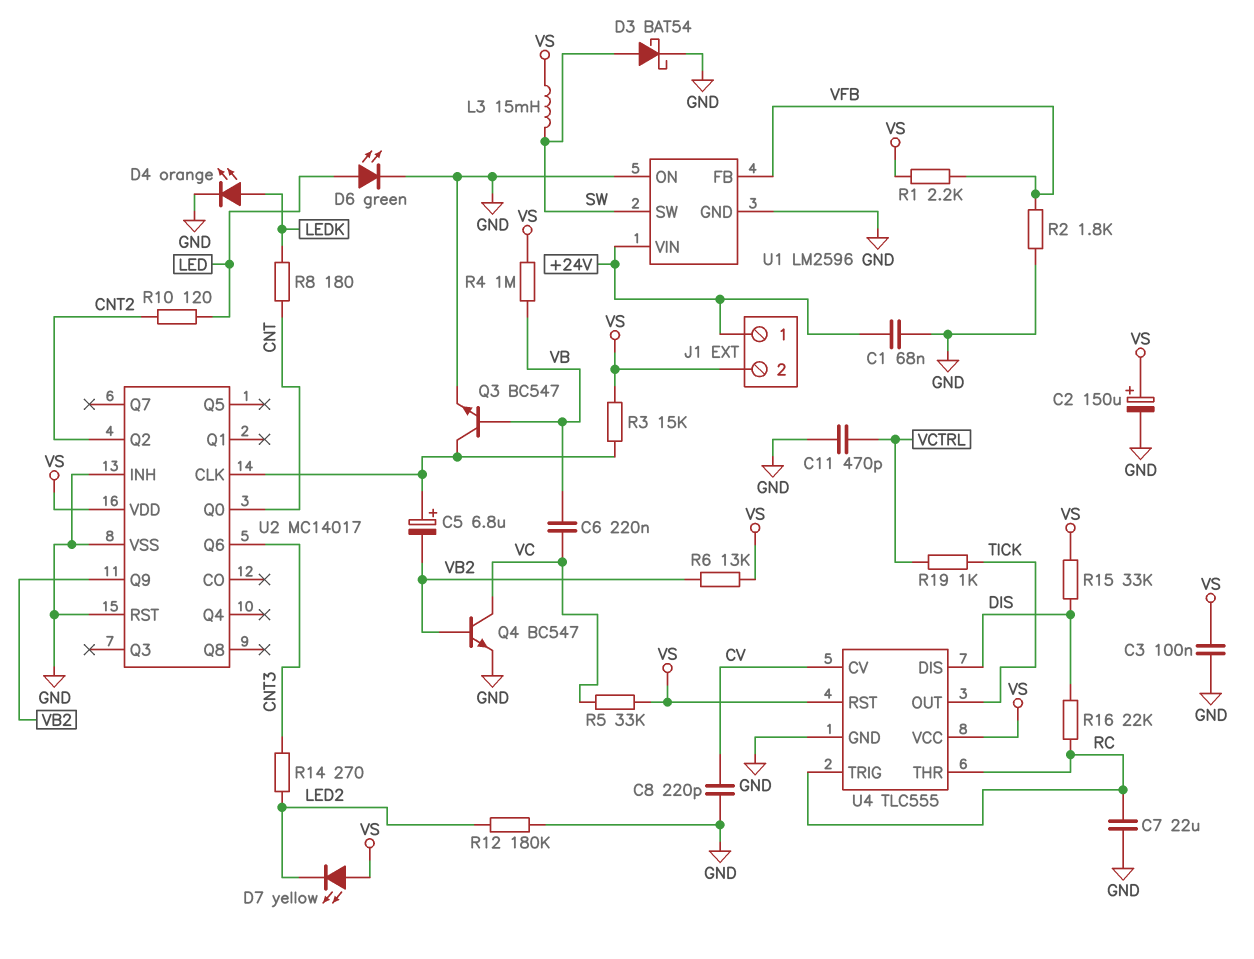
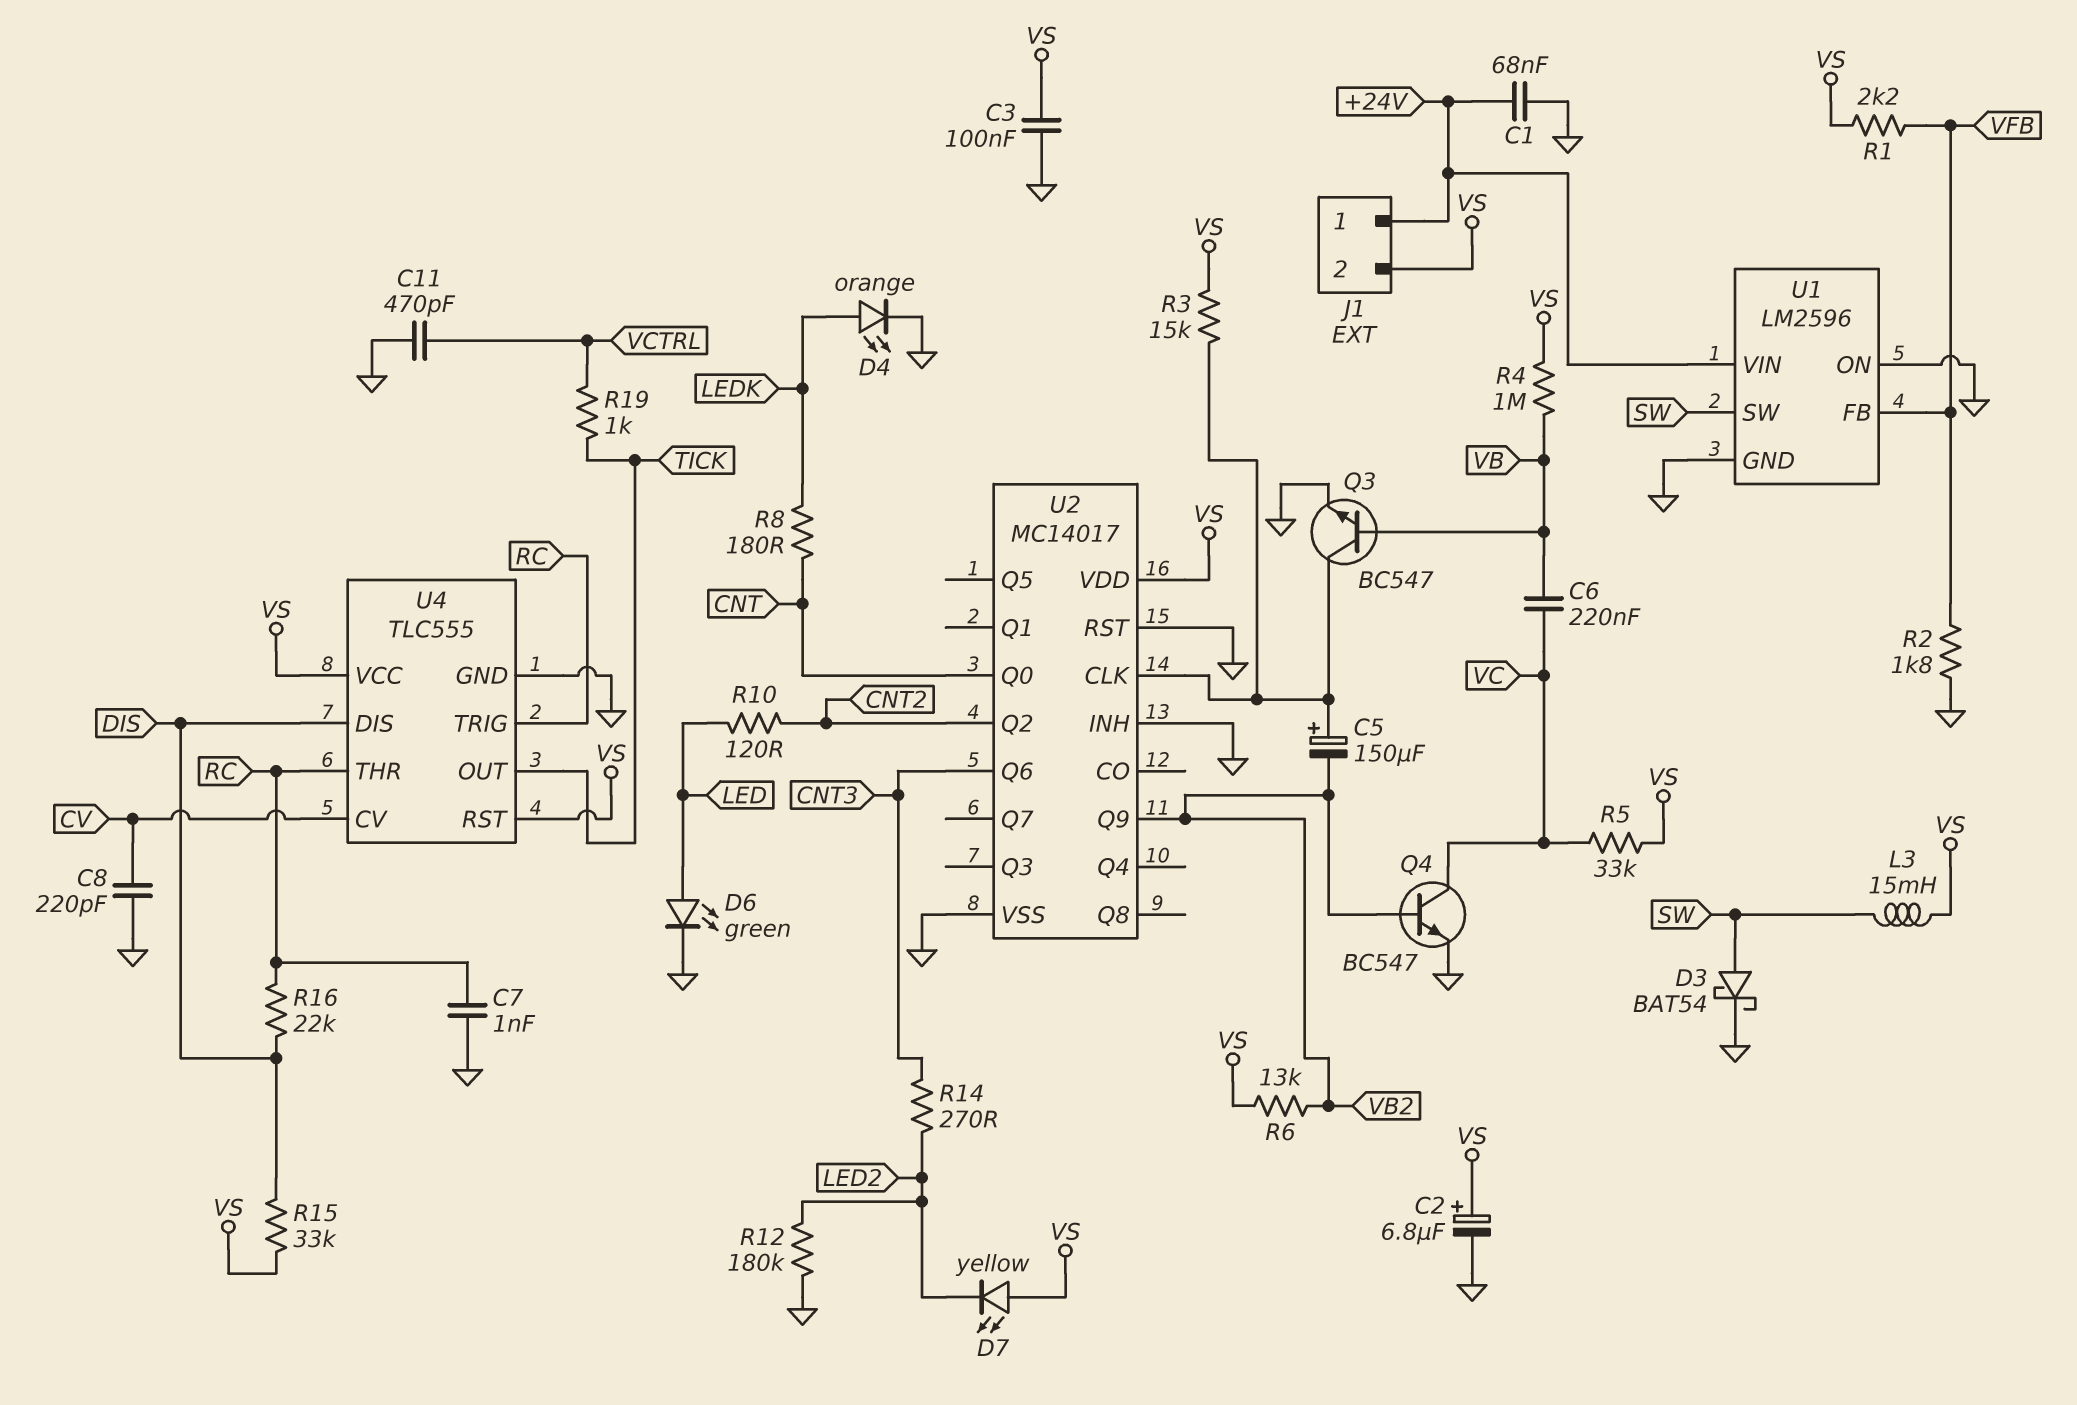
C2: 150uF (plus VS, minus GND) -> 6.8uF (plus VS, minus GND)
C5: 6.8uF (plus U2/CLK, minus VB2) -> 150uF (plus U2/CLK, minus VB2)
C7: 22uF (GND, RC) -> 1nF (GND, RC)

